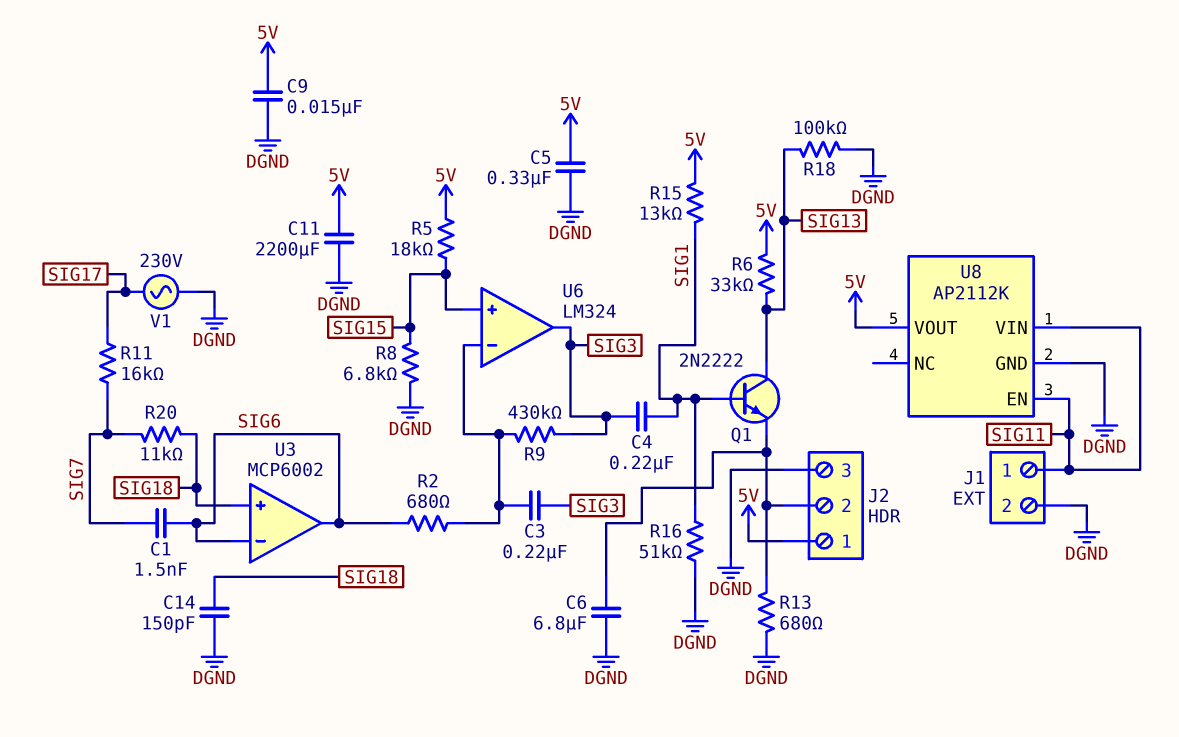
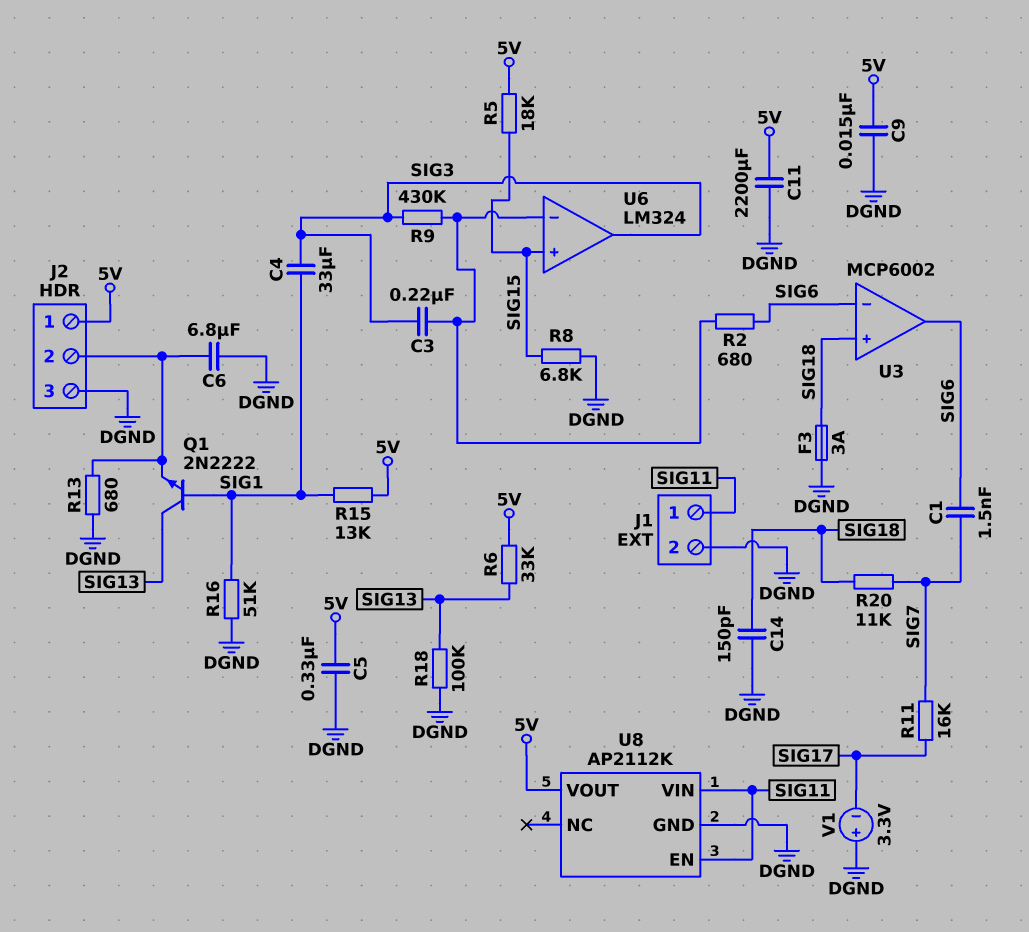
C4: 220nF (SIG1, SIG3) -> 33uF (SIG1, SIG3)
F3: none -> 3A (DGND, SIG18)
V1: AC 230V (DGND, SIG17) -> 3.3V (plus DGND, minus SIG17)

